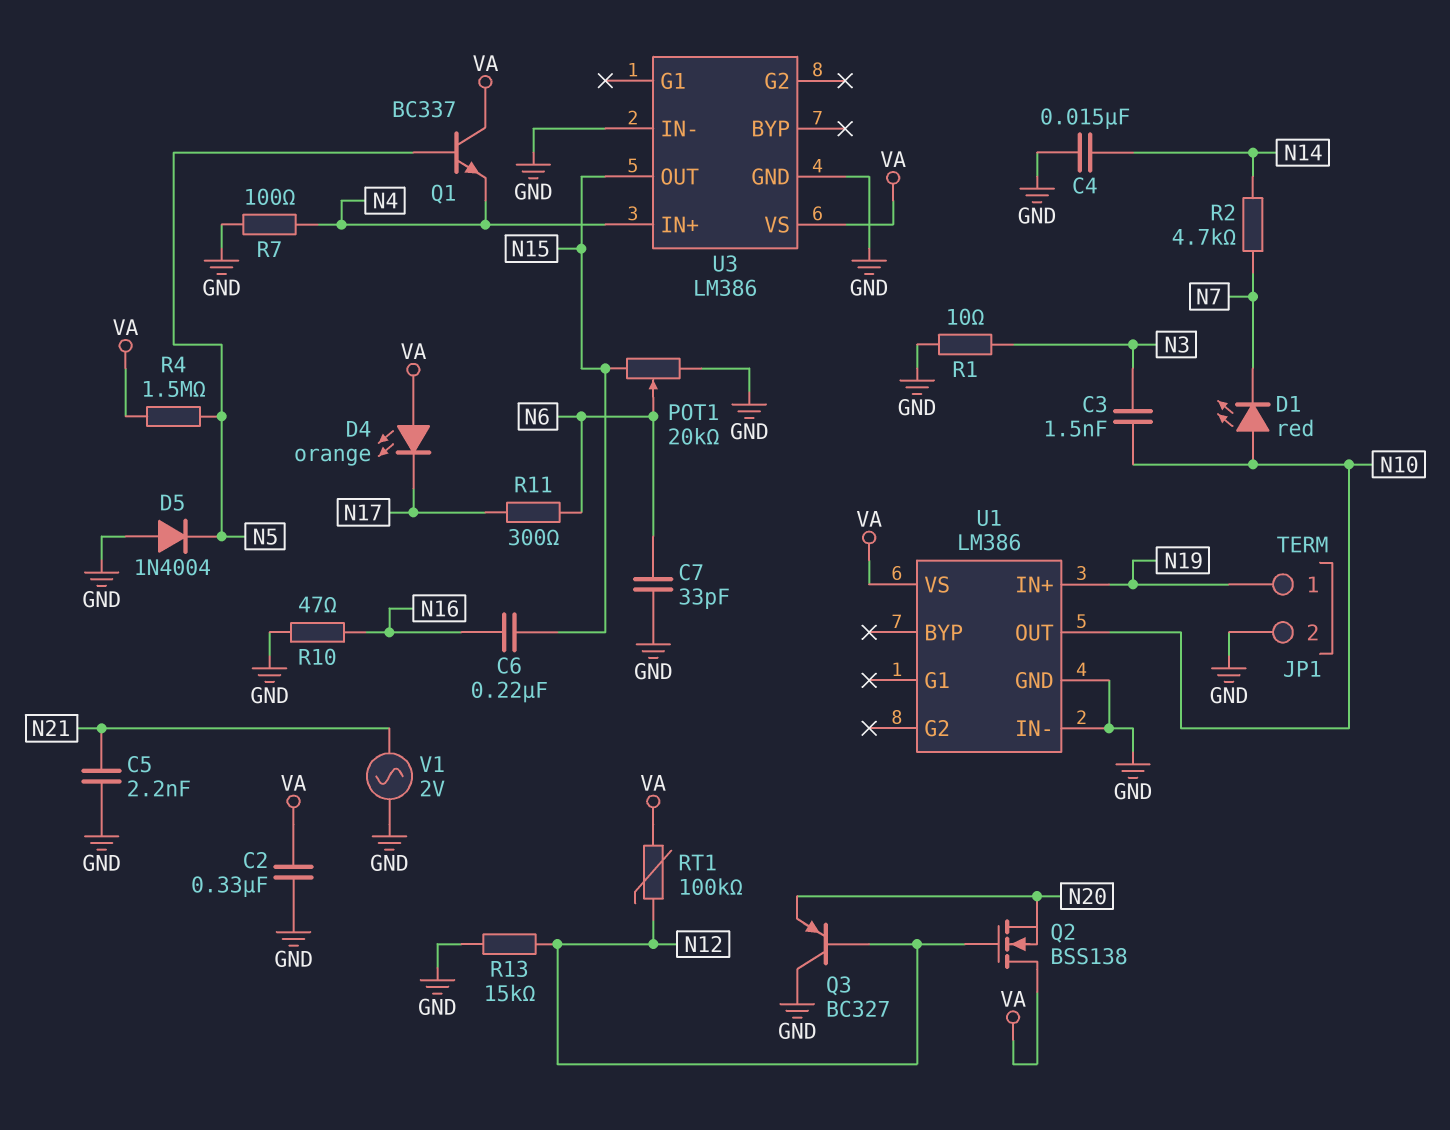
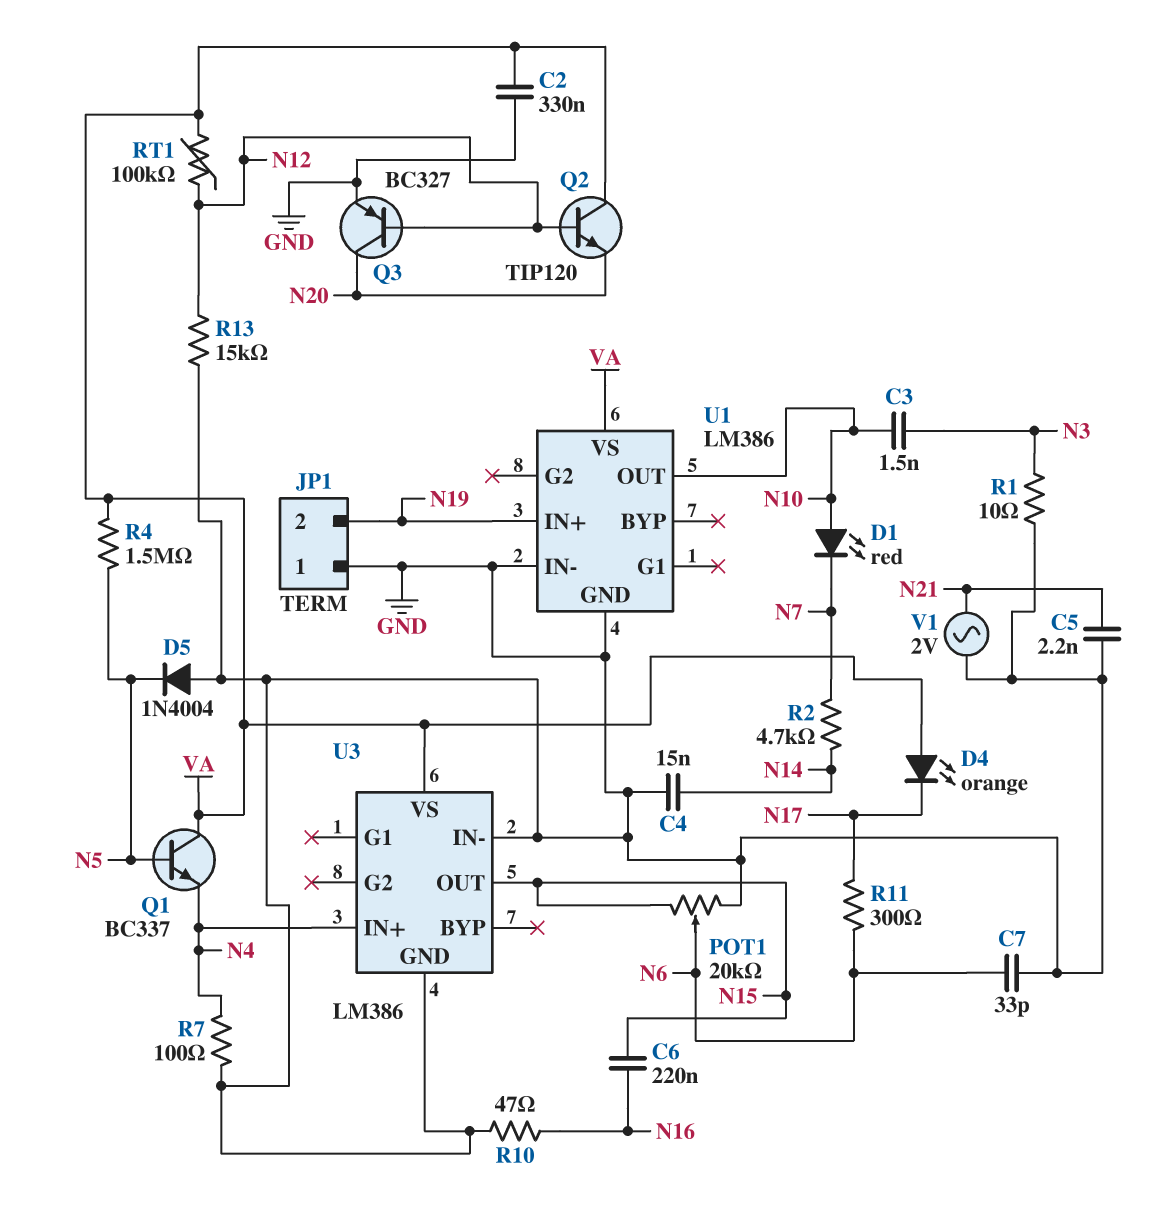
JP1 pin 1: N19 -> GND
JP1 pin 2: GND -> N19
Q2: NMOS BSS138 (G N12, D VA, S N20) -> NPN TIP120 (B N12, C VA, E N20)
Q3: PNP BC327 (B N12, C GND, E N20) -> PNP BC327 (B N12, C N20, E GND)

